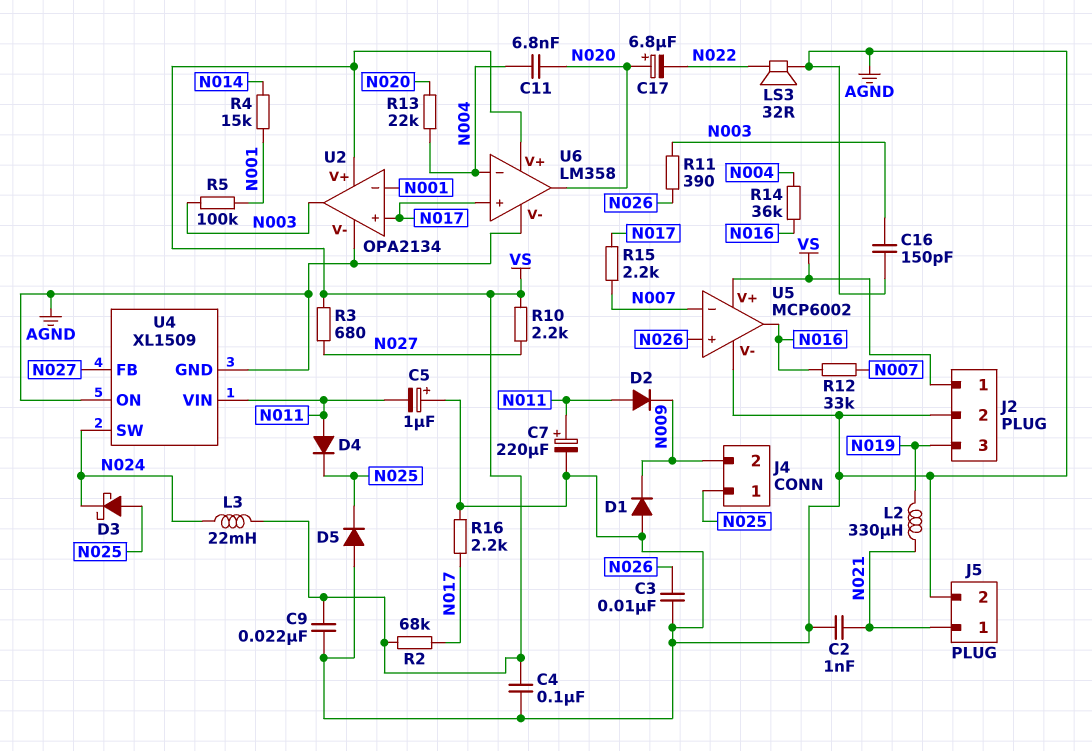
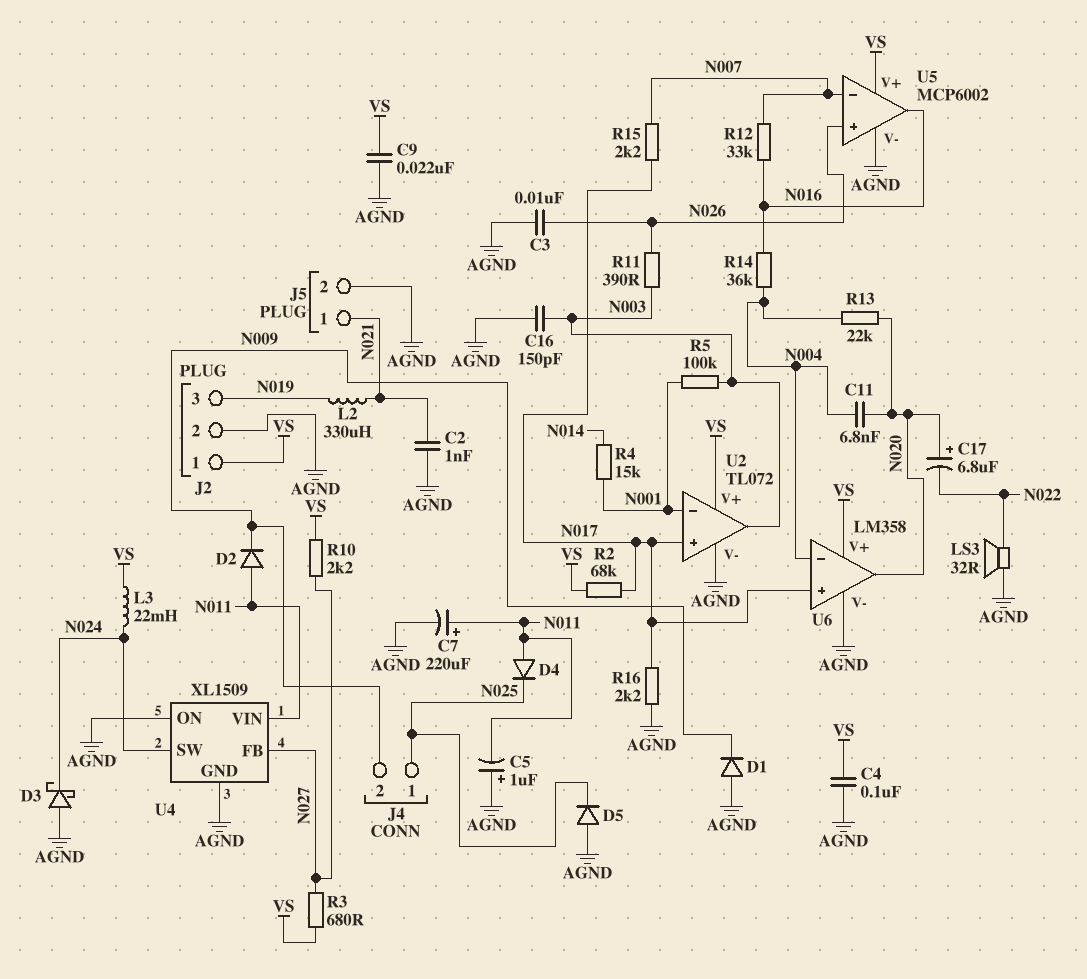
D3: schottky (A N025, K N024) -> schottky (A AGND, K N024)
U2: OPA2134 -> TL072

